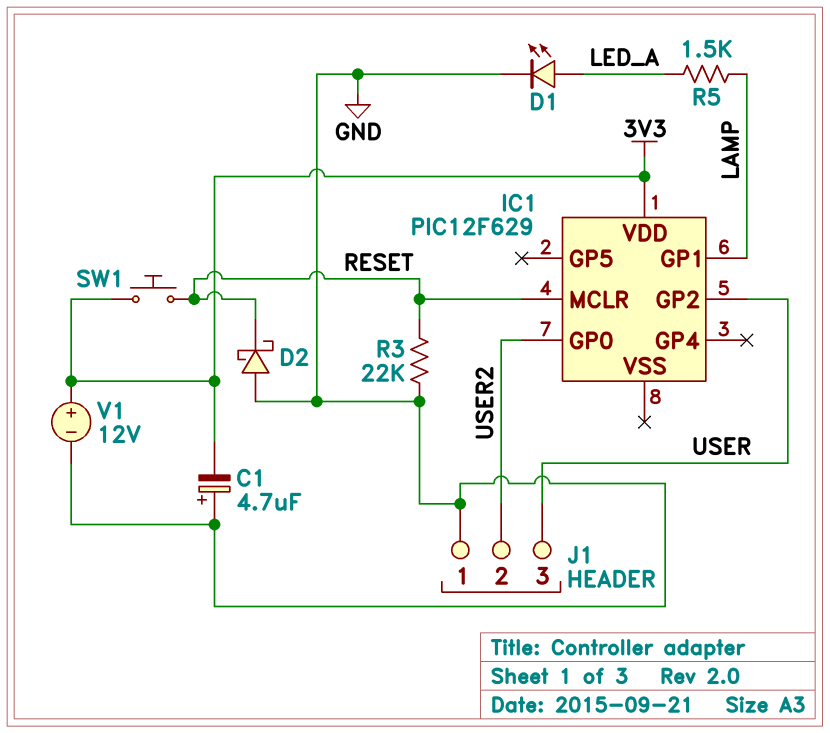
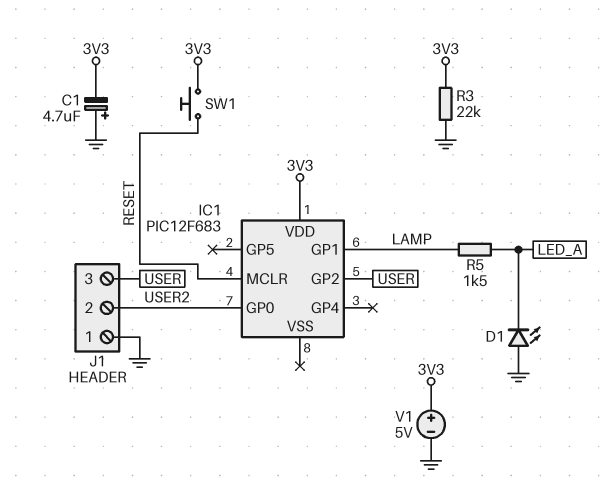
D1: LED (A LED_A, K GND) -> LED (A GND, K LED_A)
D2: schottky (A GND, K RESET) -> none
IC1: PIC12F629 -> PIC12F683
R3: 22k (GND, RESET) -> 22k (3V3, GND)
V1: 12V (plus 3V3, minus GND) -> 5V (plus 3V3, minus GND)

